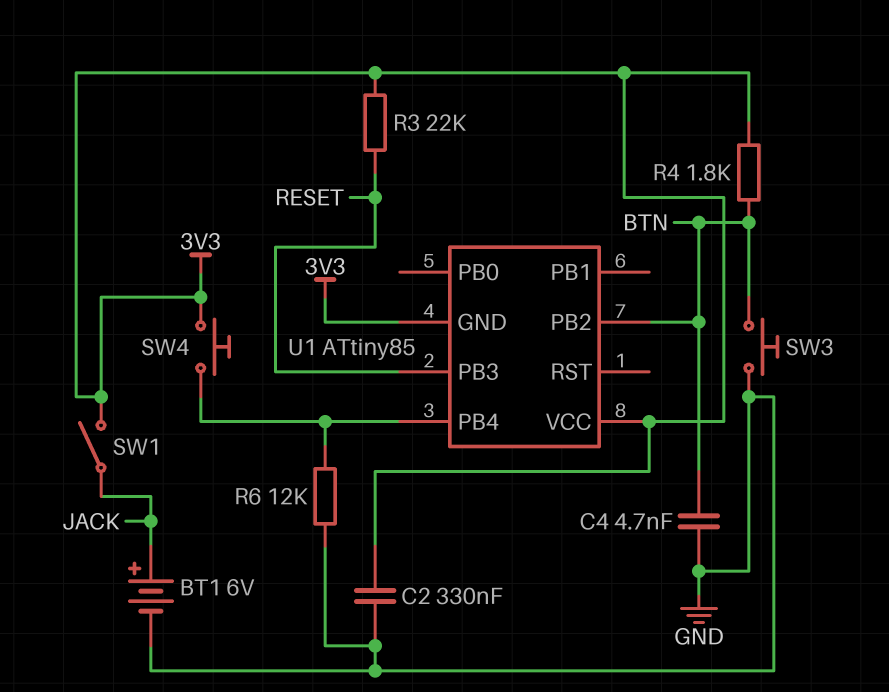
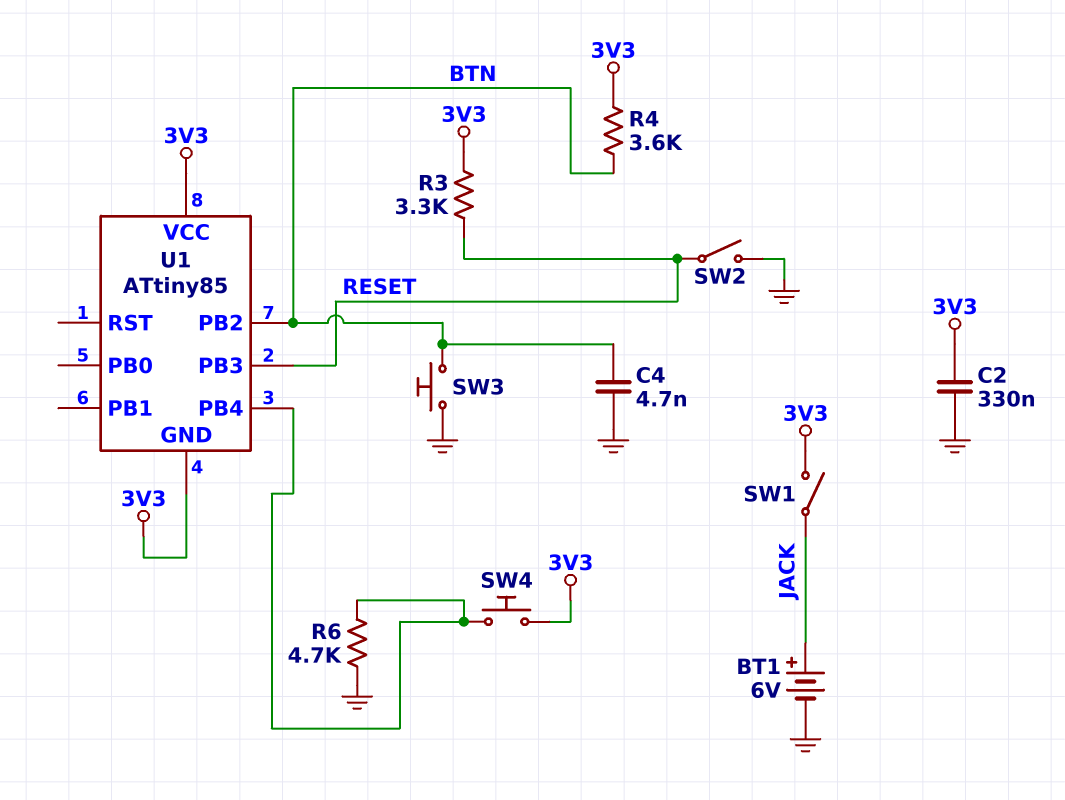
R3: 22k (3V3, RESET) -> 3.3k (3V3, RESET)
R4: 1.8k (3V3, BTN) -> 3.6k (3V3, BTN)
R6: 12k (GND, U1/PB4) -> 4.7k (GND, U1/PB4)
SW2: none -> switch (GND, RESET)

